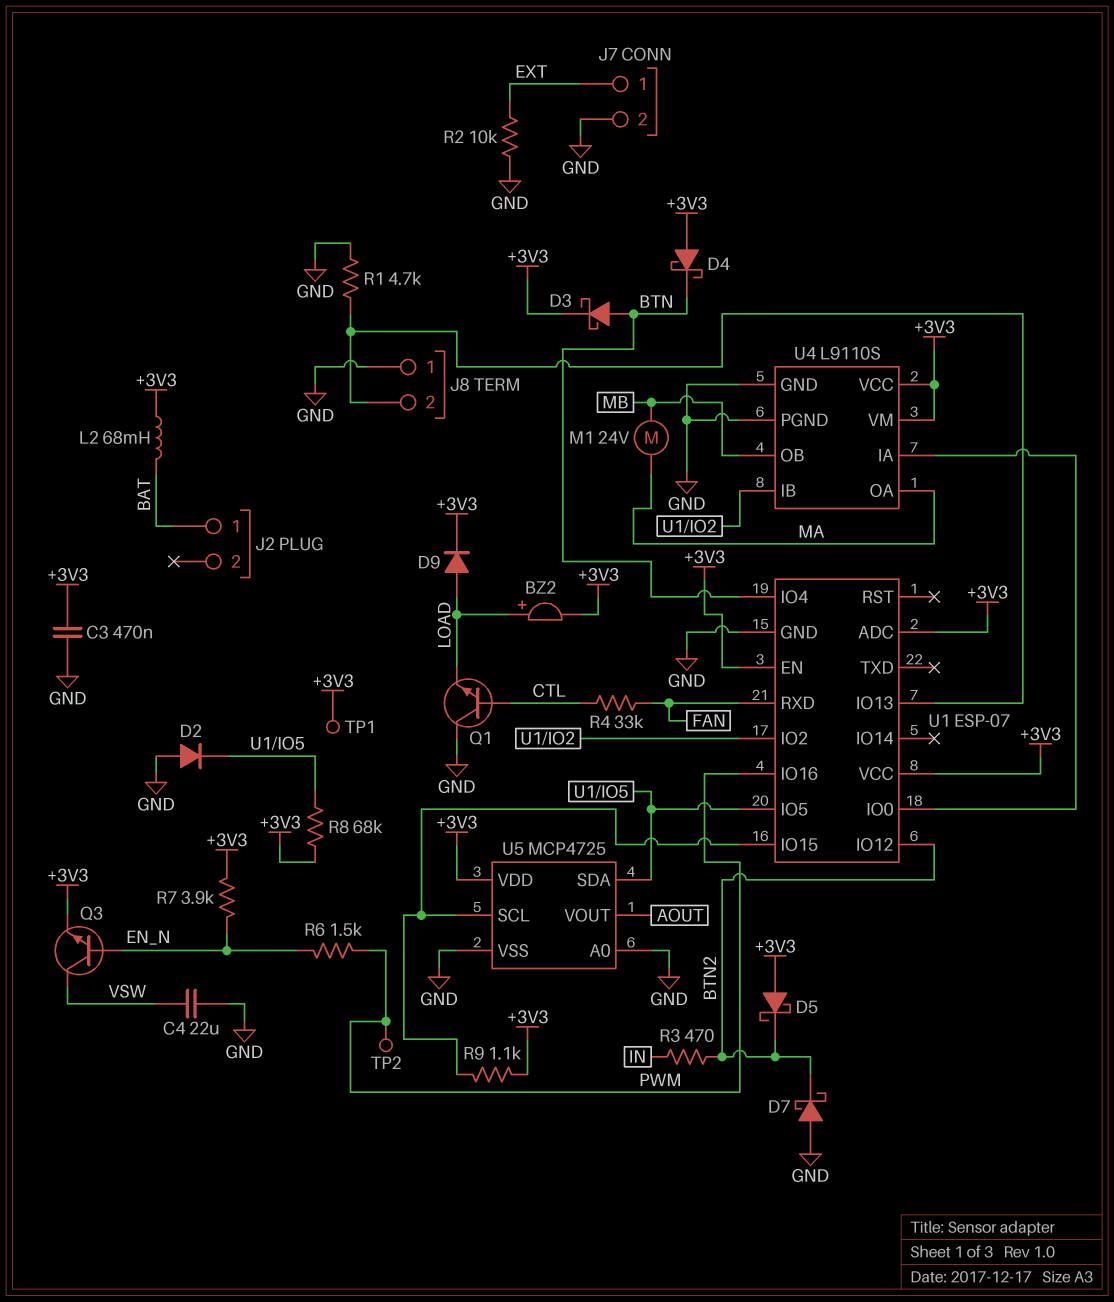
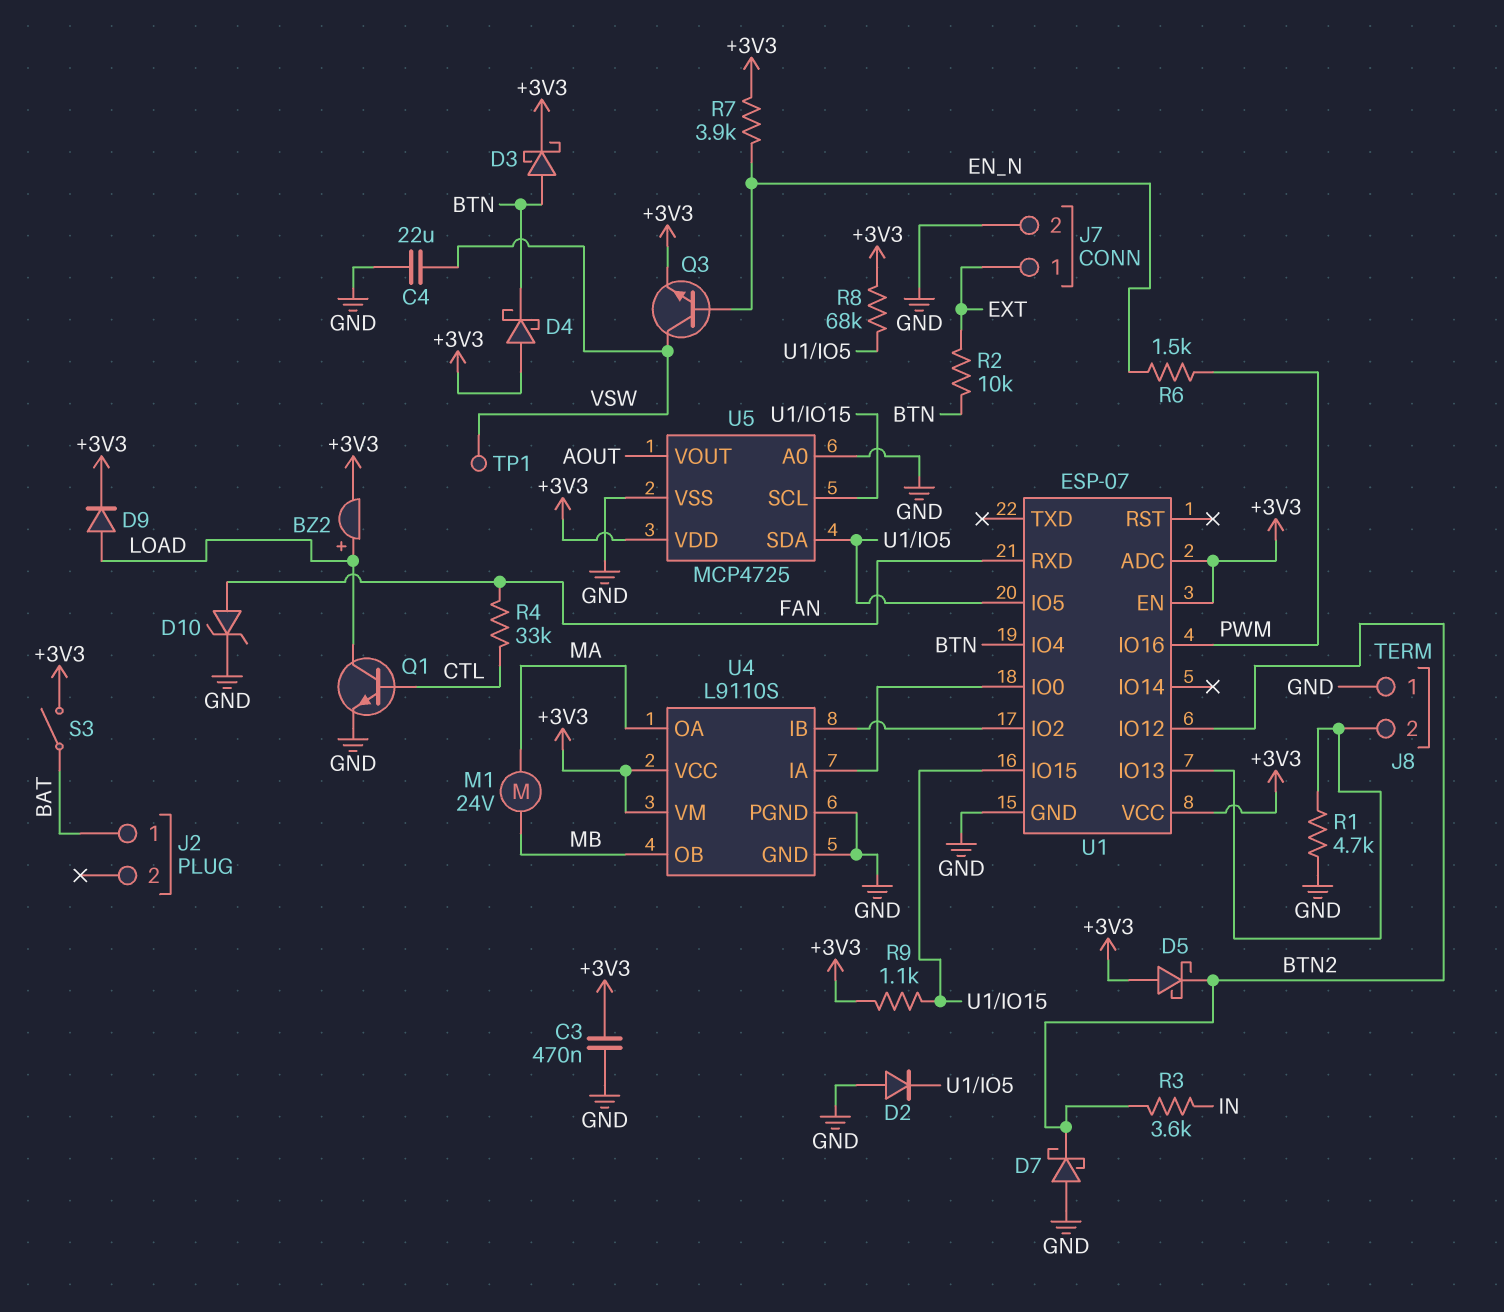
D10: none -> zener (A FAN, K GND)
L2: 68mH (+3V3, BAT) -> none
Q1: NPN (B CTL, C GND, E LOAD) -> NPN (B CTL, C LOAD, E GND)
R2: 10k (EXT, GND) -> 10k (BTN, EXT)
R3: 470 (BTN2, IN) -> 3.6k (BTN2, IN)
S3: none -> switch (+3V3, BAT)
TP1: test point (+3V3) -> test point (VSW)
TP2: test point (PWM) -> none

